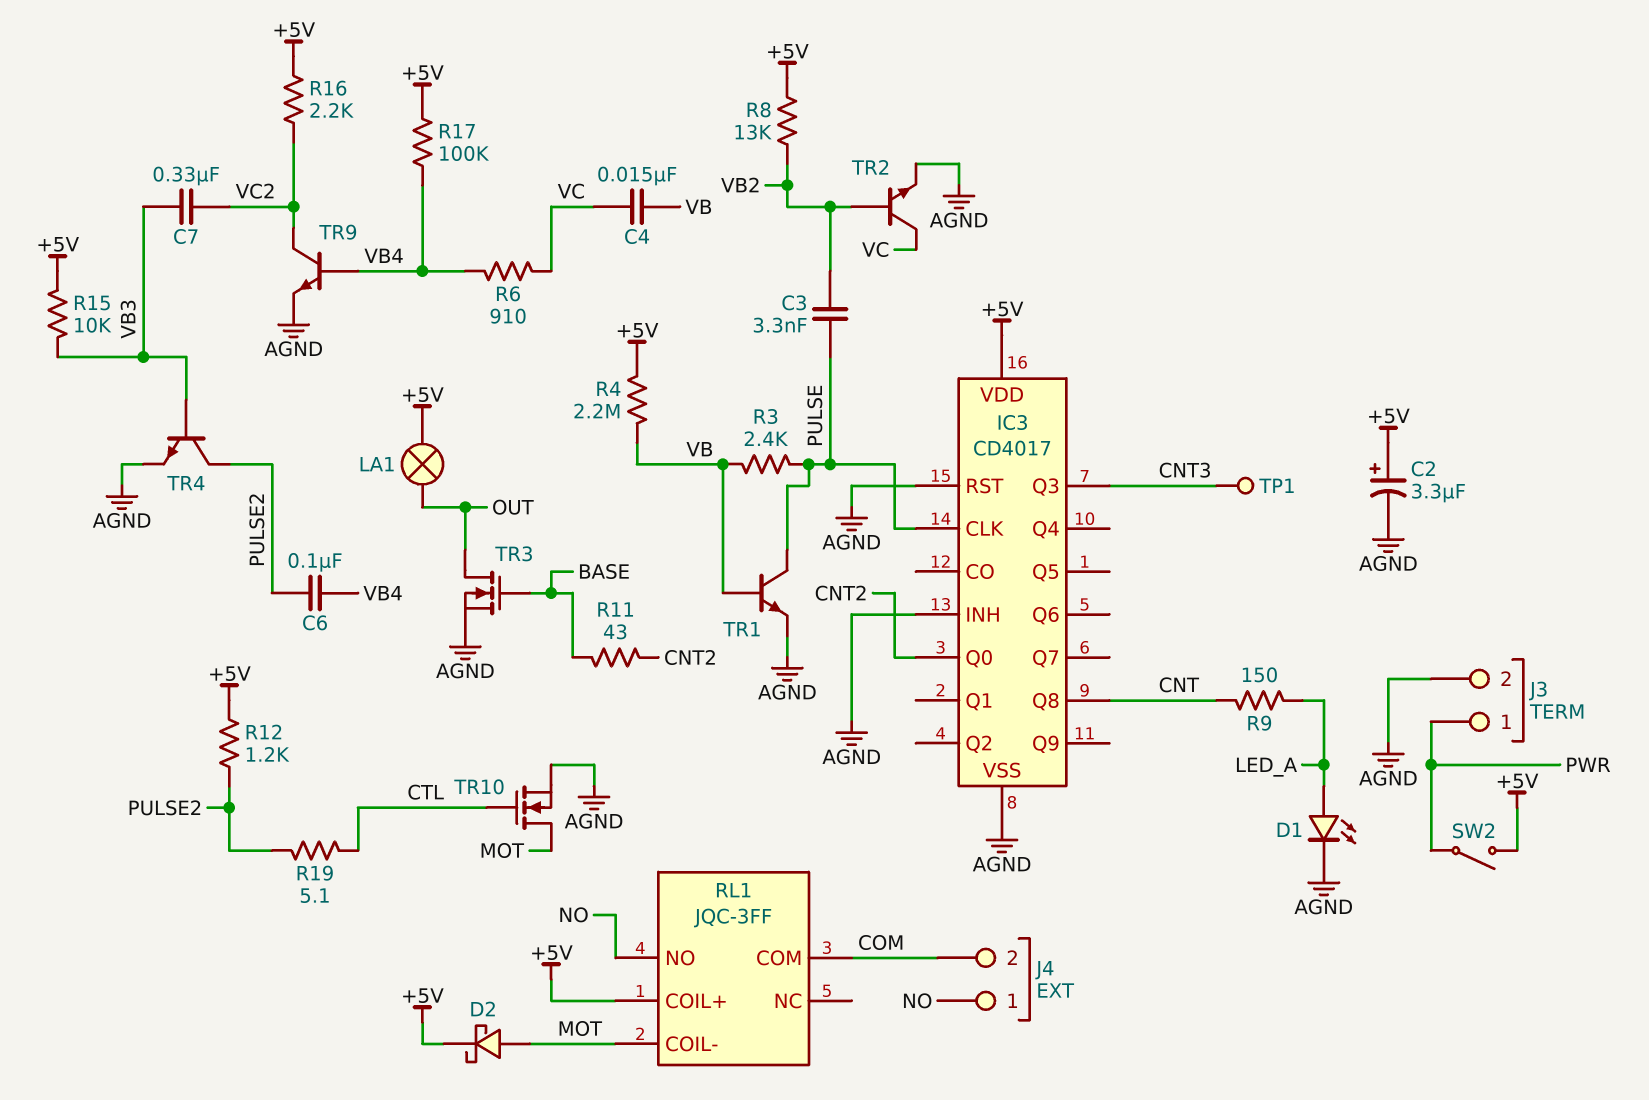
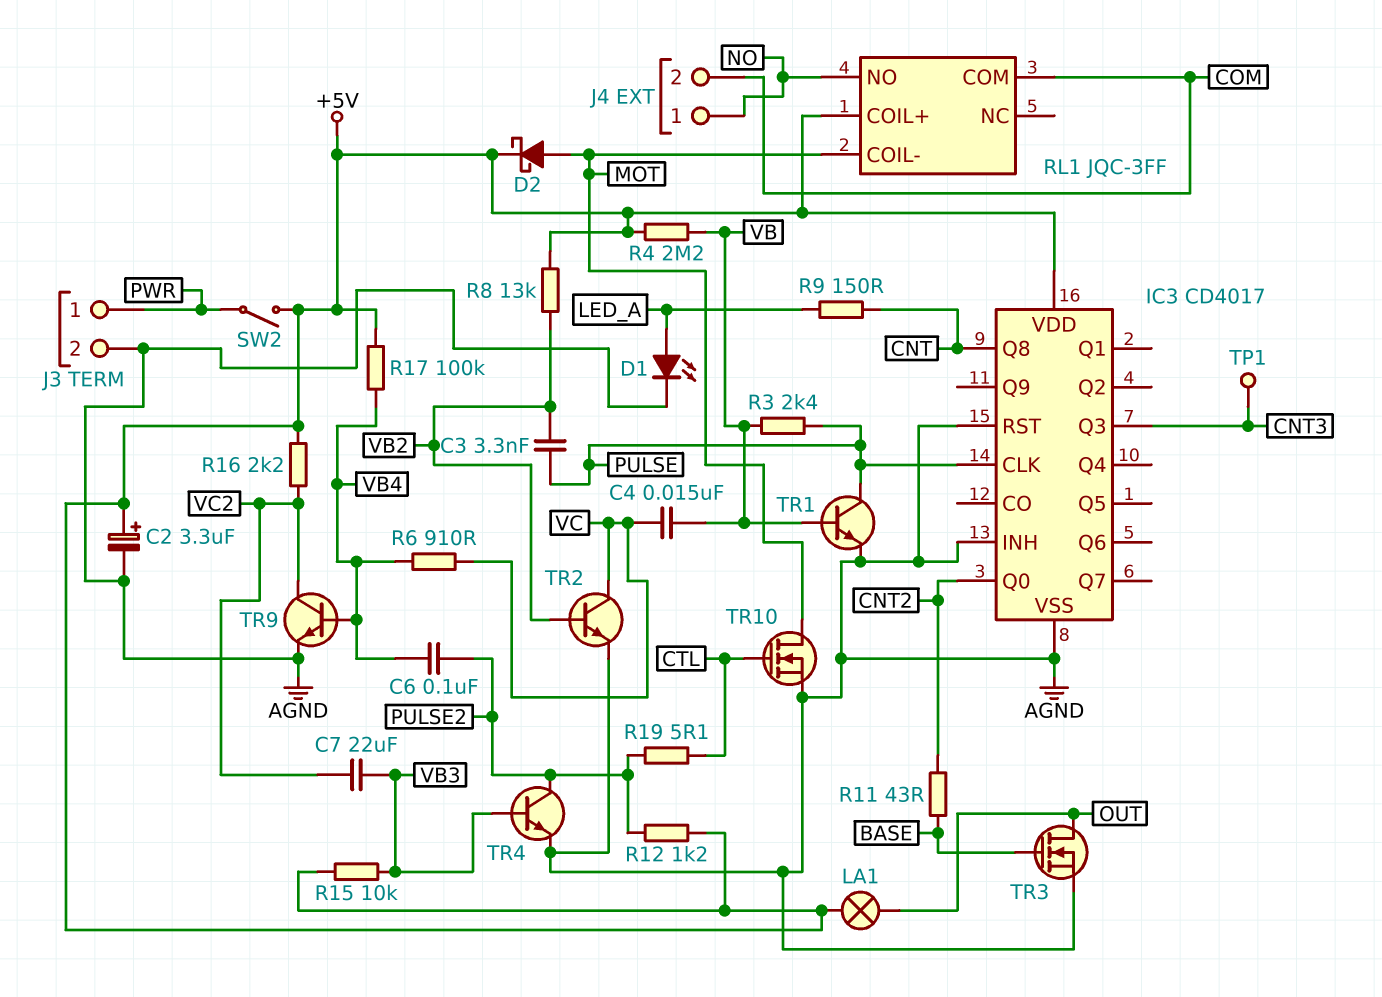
C7: 330nF (VB3, VC2) -> 22uF (VB3, VC2)

